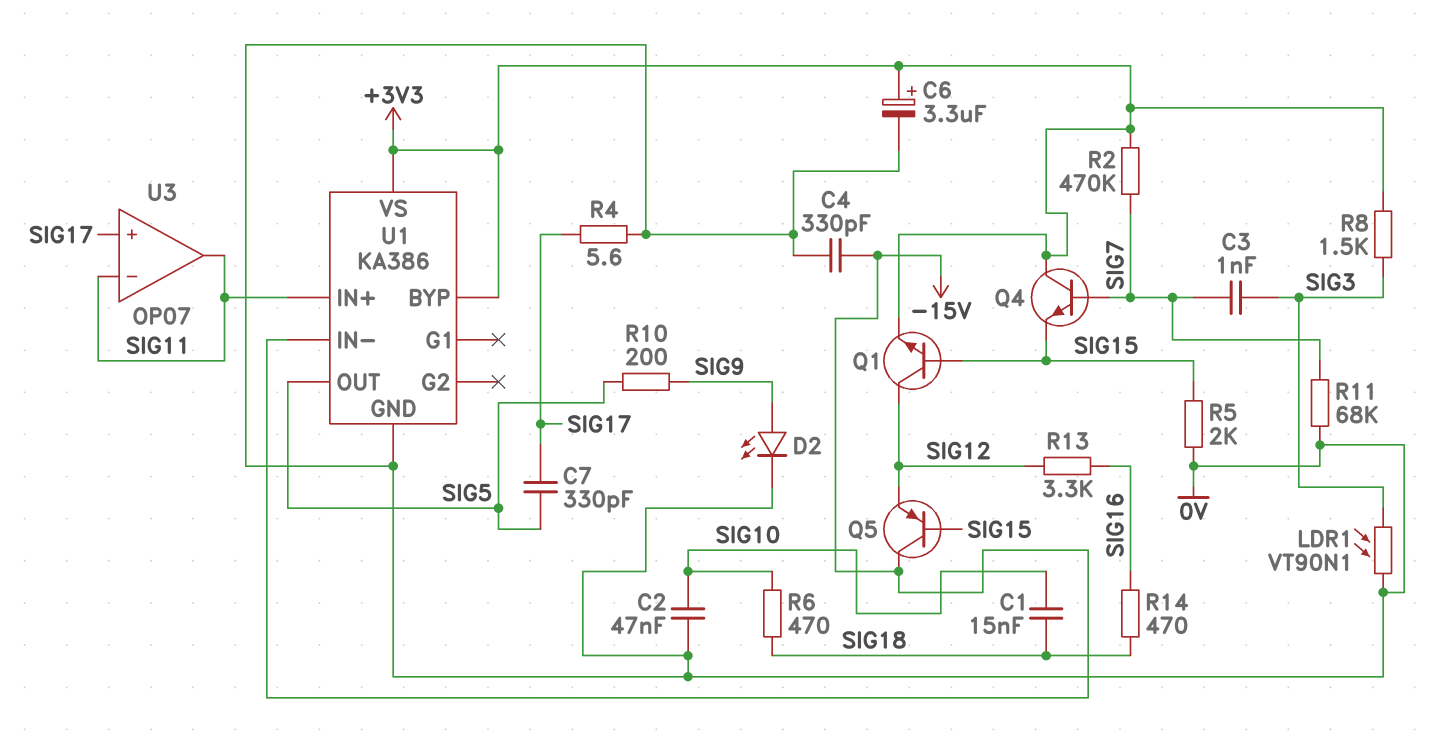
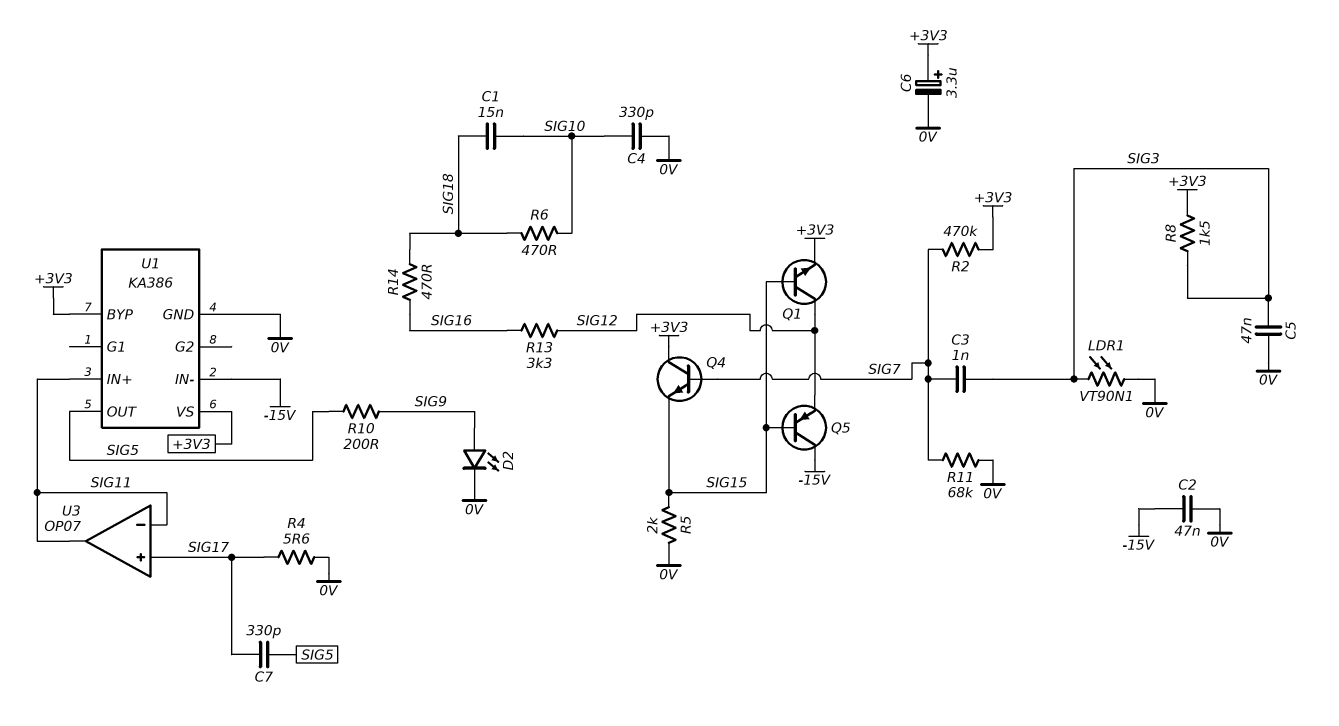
C2: 47nF (0V, SIG10) -> 47nF (-15V, 0V)
C4: 330pF (-15V, 0V) -> 330pF (0V, SIG10)
C5: none -> 47nF (0V, SIG3)

